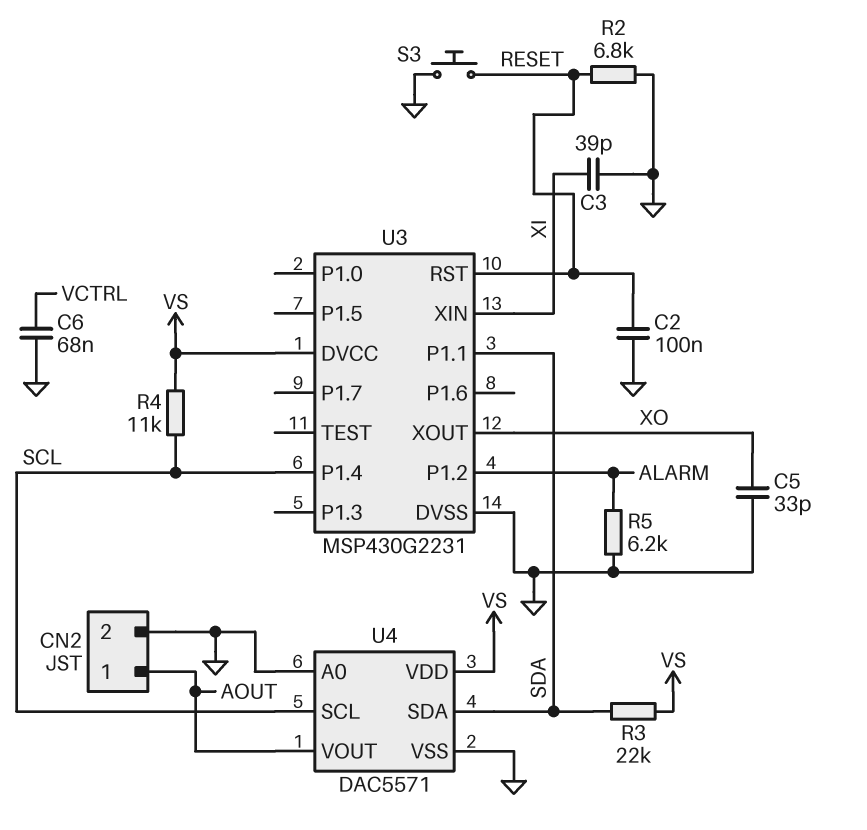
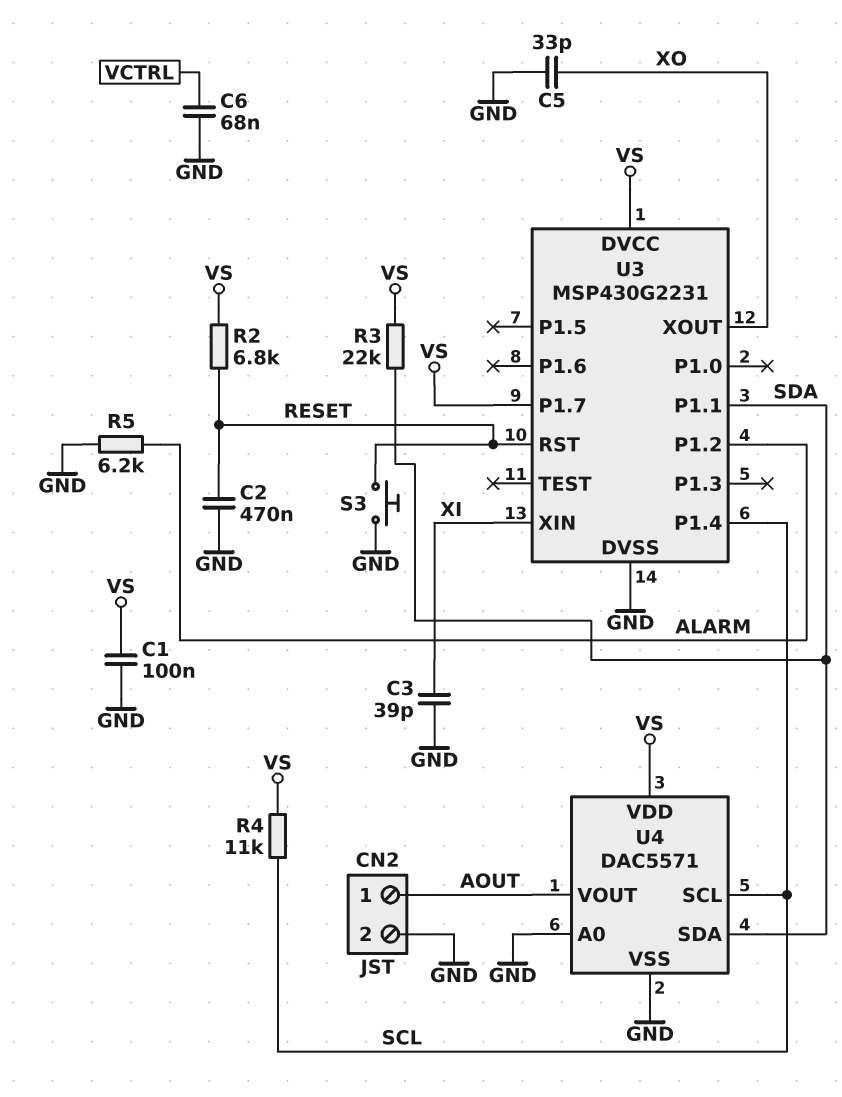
C1: none -> 100nF (GND, VS)
C2: 100nF (GND, RESET) -> 470nF (GND, RESET)
R2: 6.8k (GND, RESET) -> 6.8k (RESET, VS)
U3 pin P1.7: none -> VS

